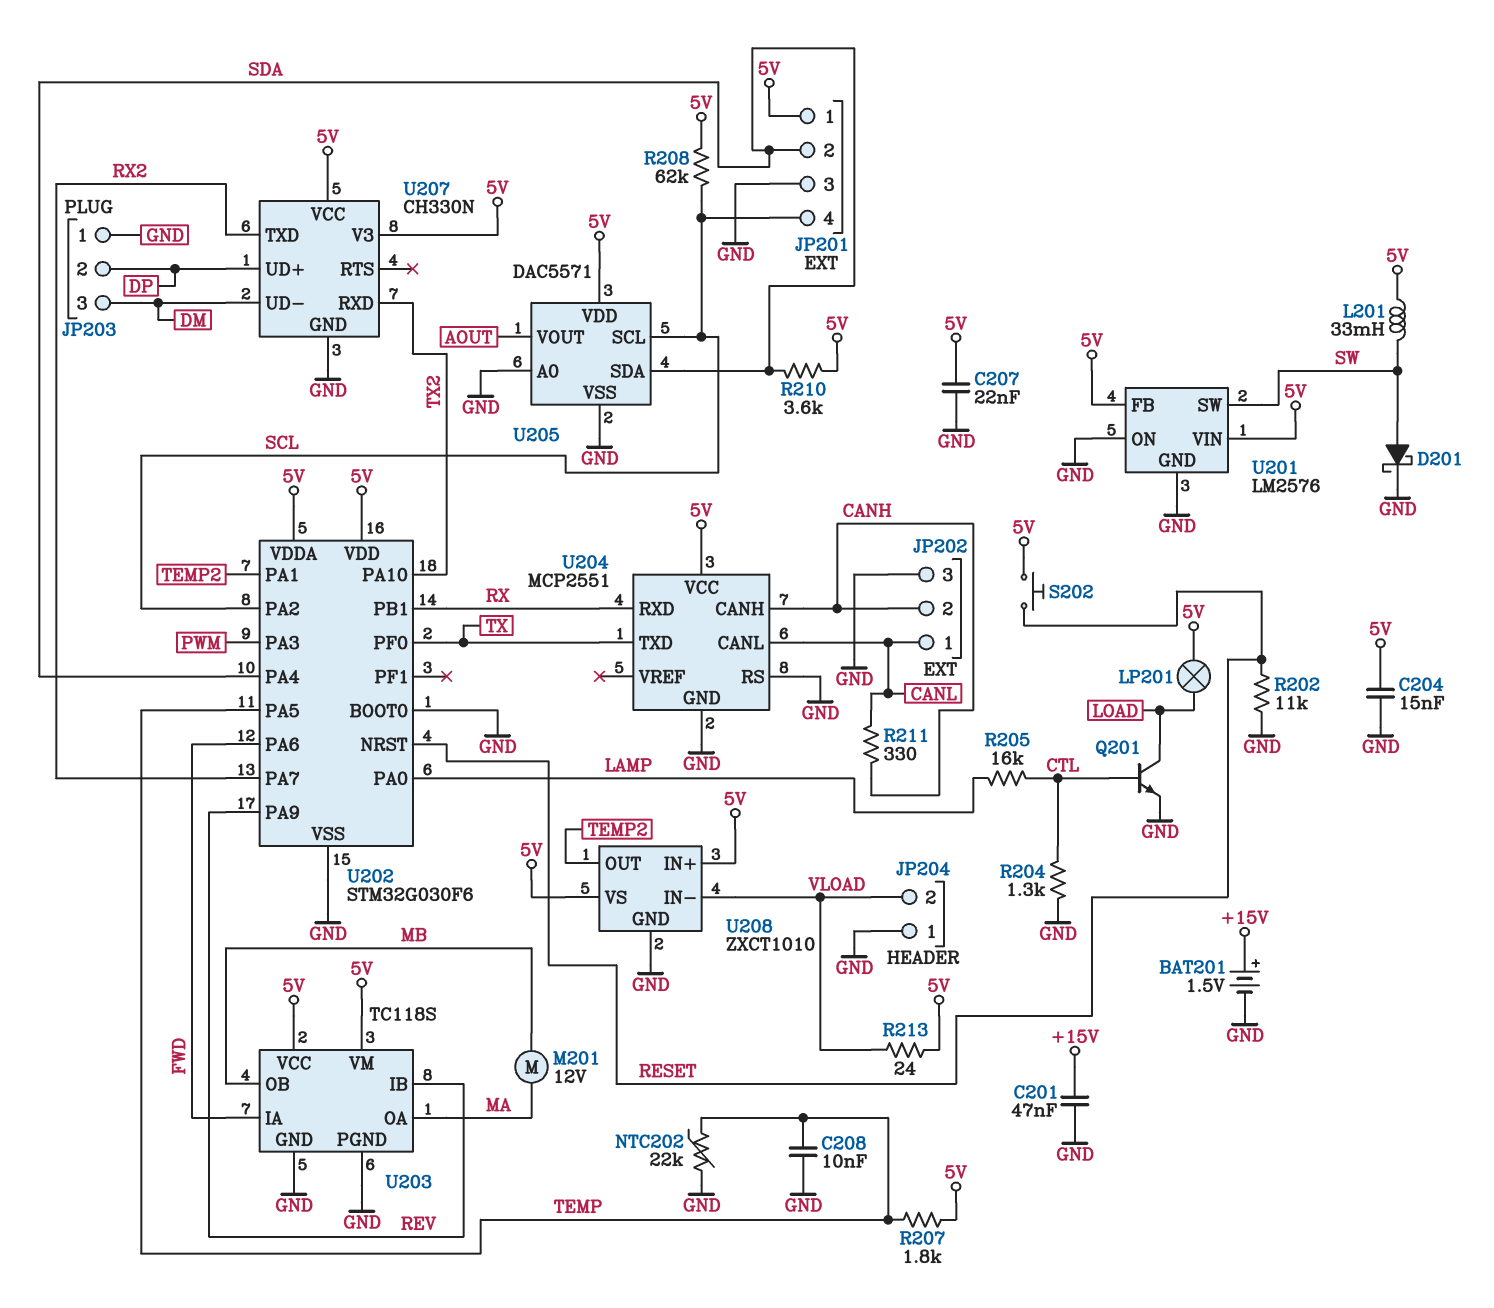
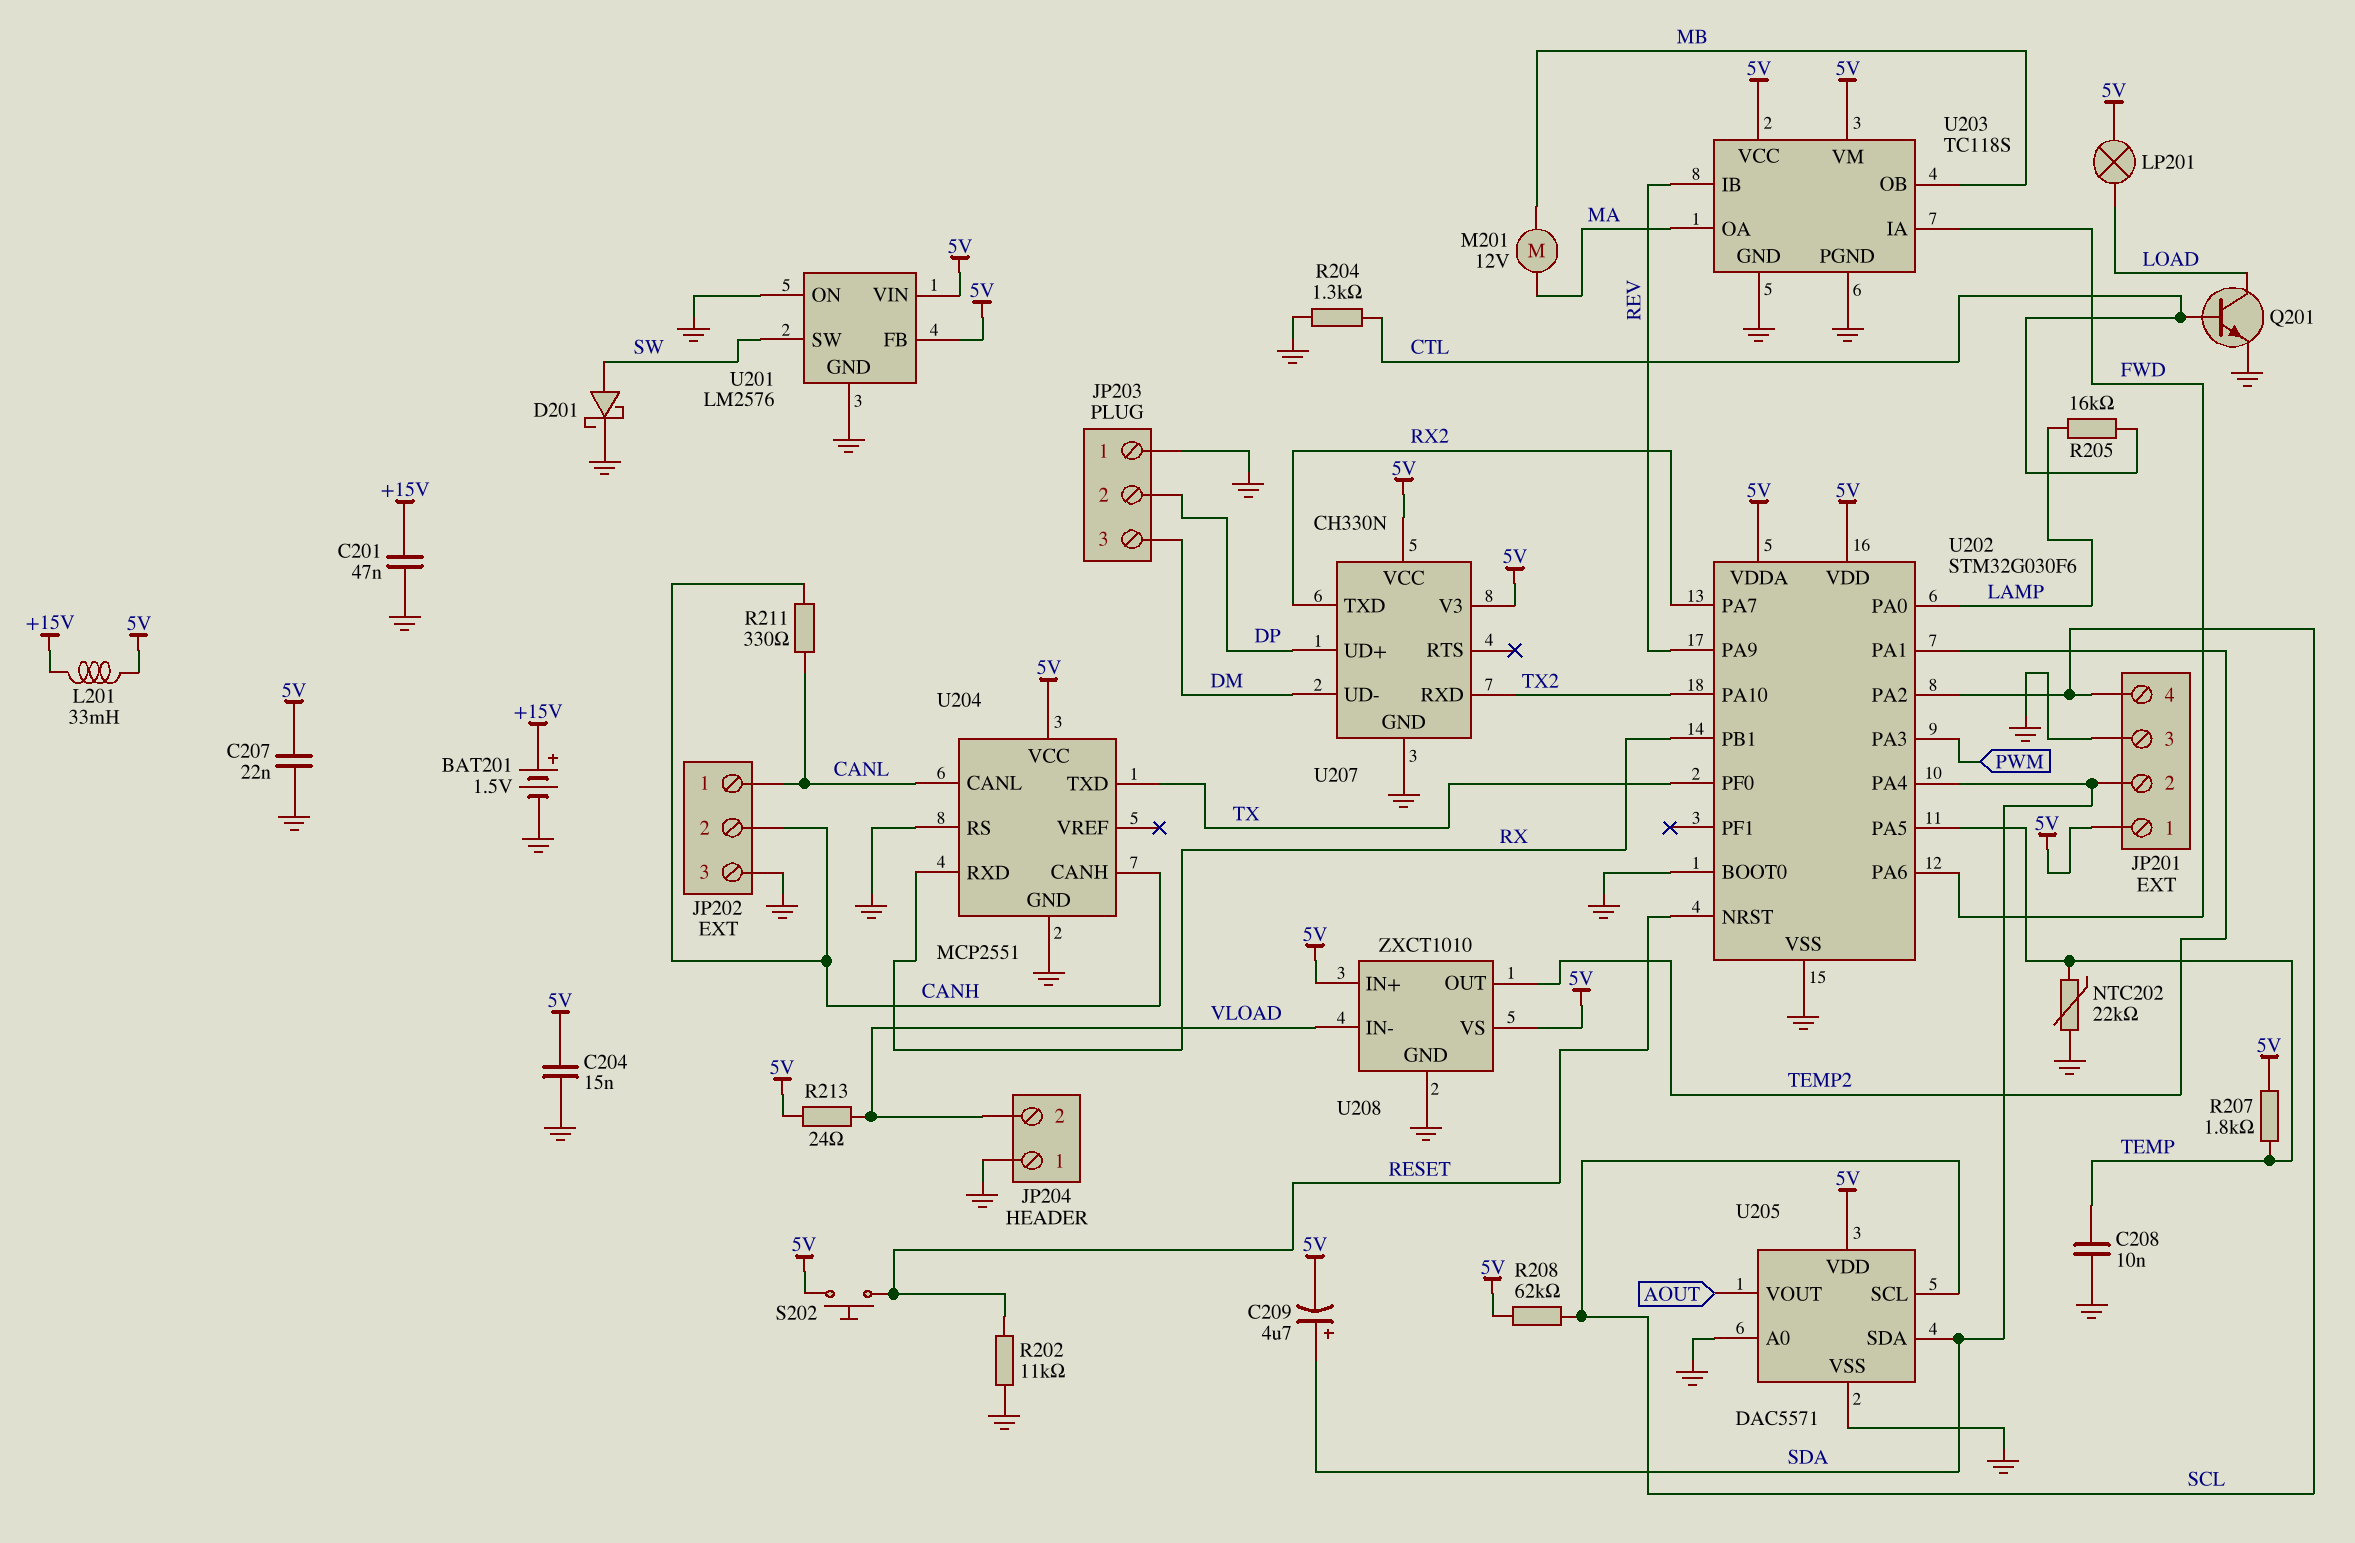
C209: none -> 4.7uF (plus SDA, minus 5V)
L201: 33mH (5V, SW) -> 33mH (+15V, 5V)
R210: 3.6k (5V, SDA) -> none

